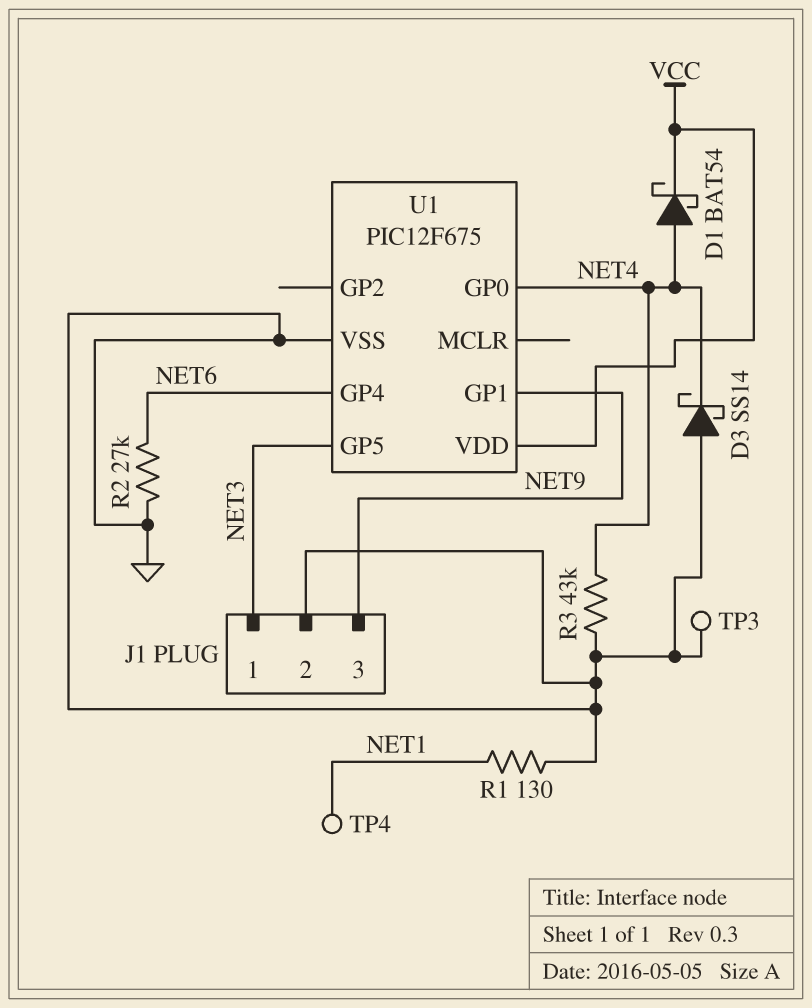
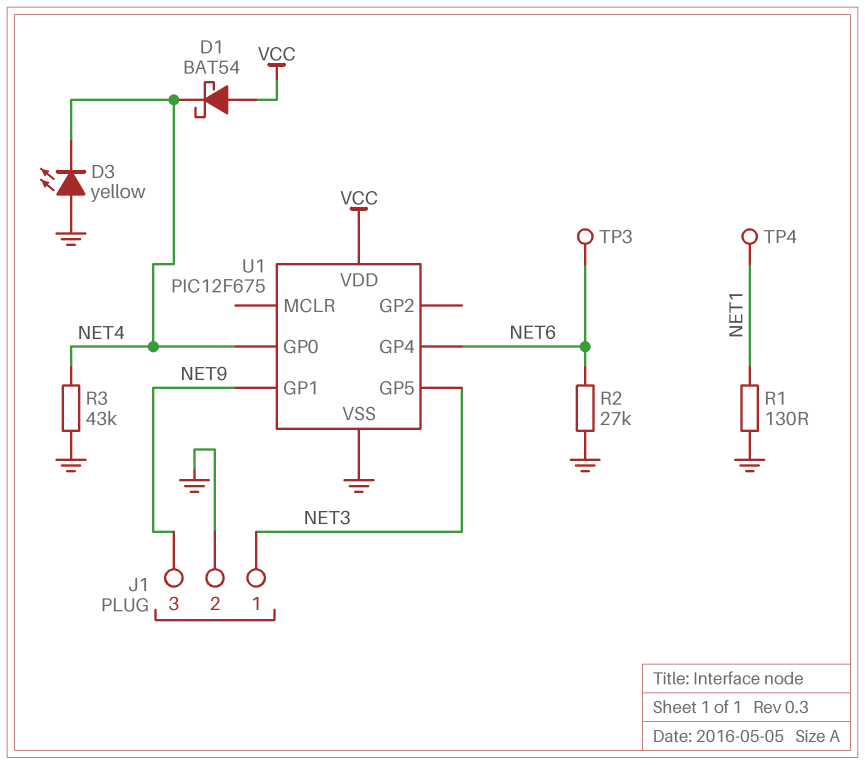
D1: schottky BAT54 (A NET4, K VCC) -> schottky BAT54 (A VCC, K NET4)
D3: schottky SS14 (A GND, K NET4) -> LED yellow (A GND, K NET4)
TP3: test point (GND) -> test point (NET6)

